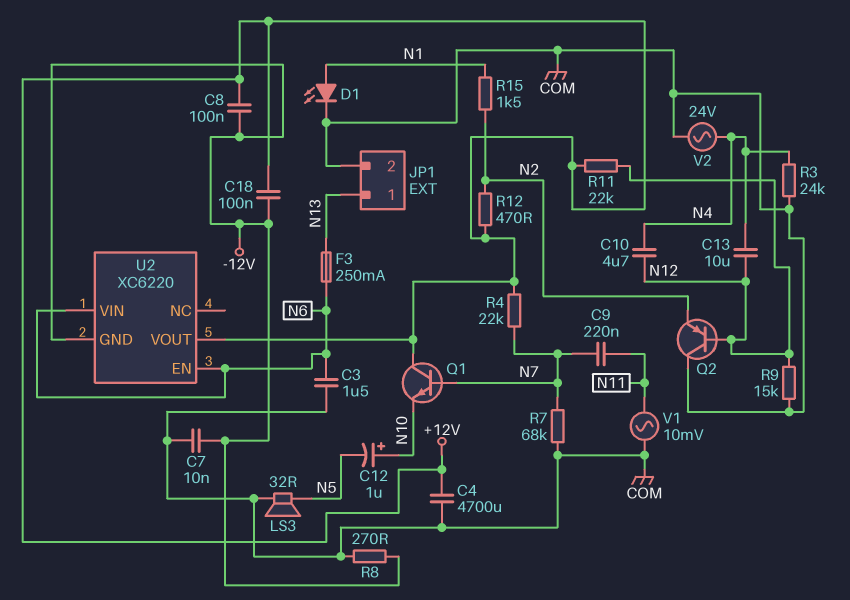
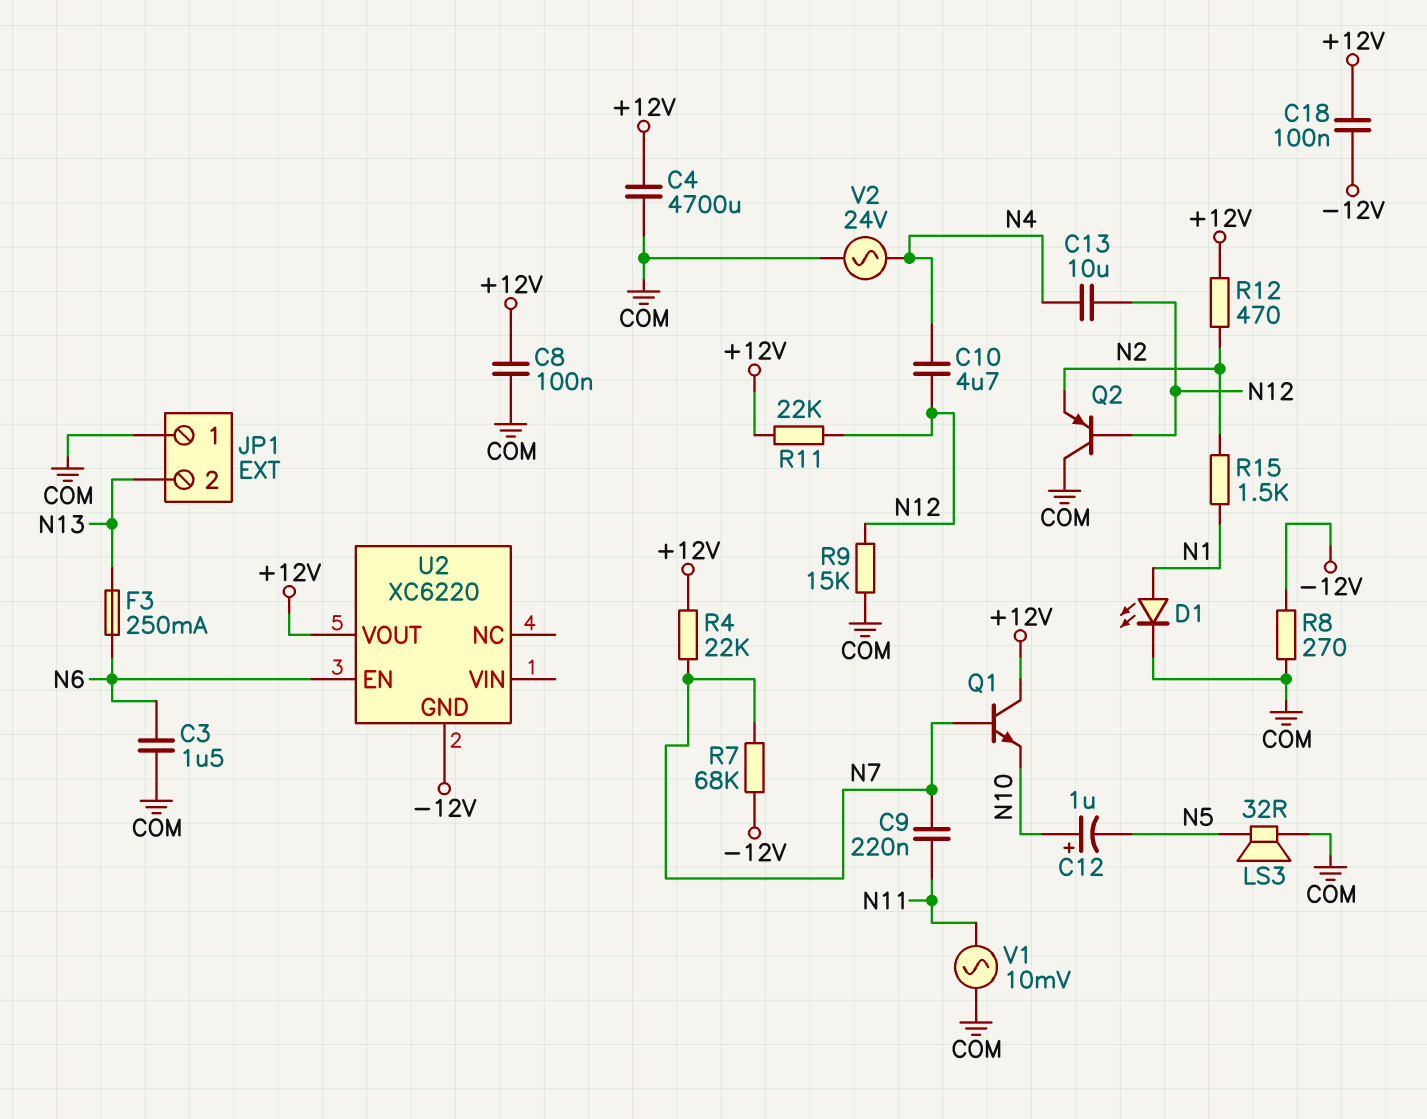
C7: 10nF (-12V, COM) -> none
C8: 100nF (+12V, -12V) -> 100nF (+12V, COM)
JP1 pin 1: N13 -> COM
JP1 pin 2: COM -> N13
R3: 24k (COM, N4) -> none
R7: 68k (COM, N7) -> 68k (-12V, N7)
U2 pin VIN: N6 -> none

